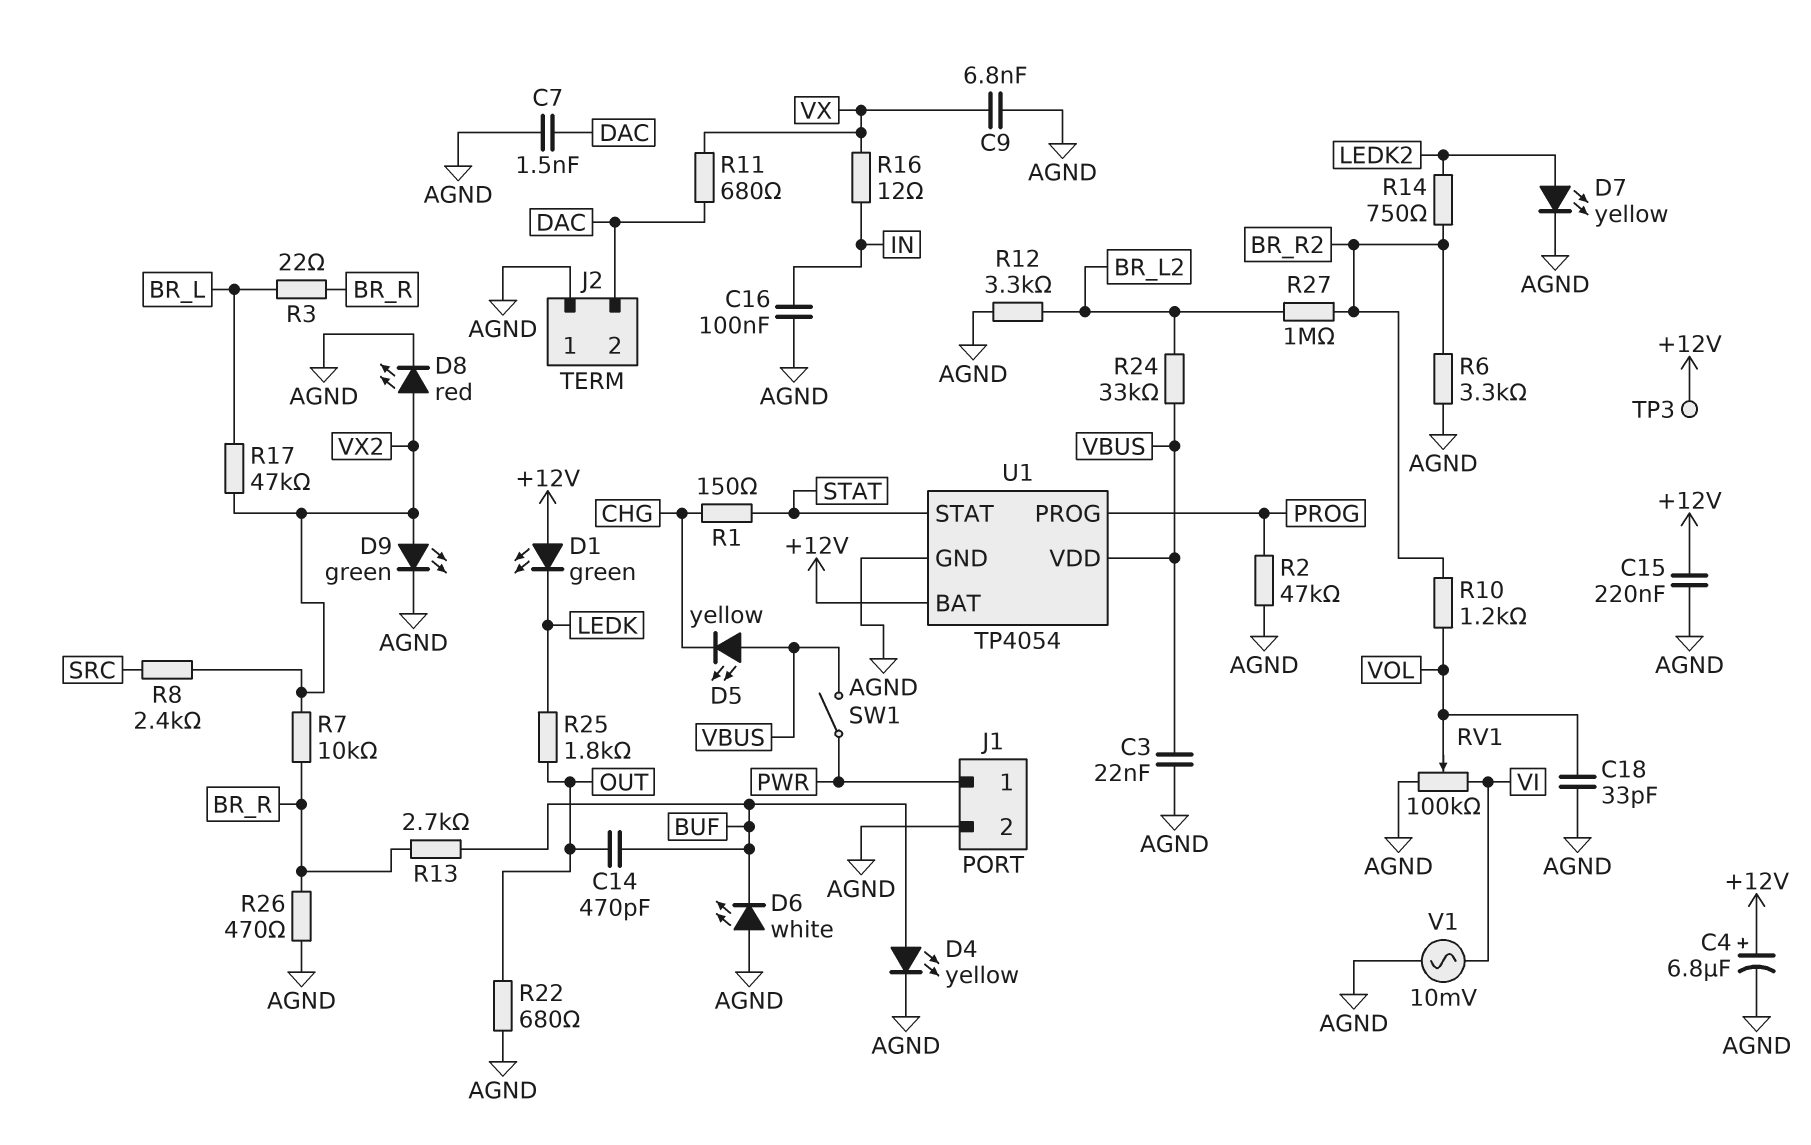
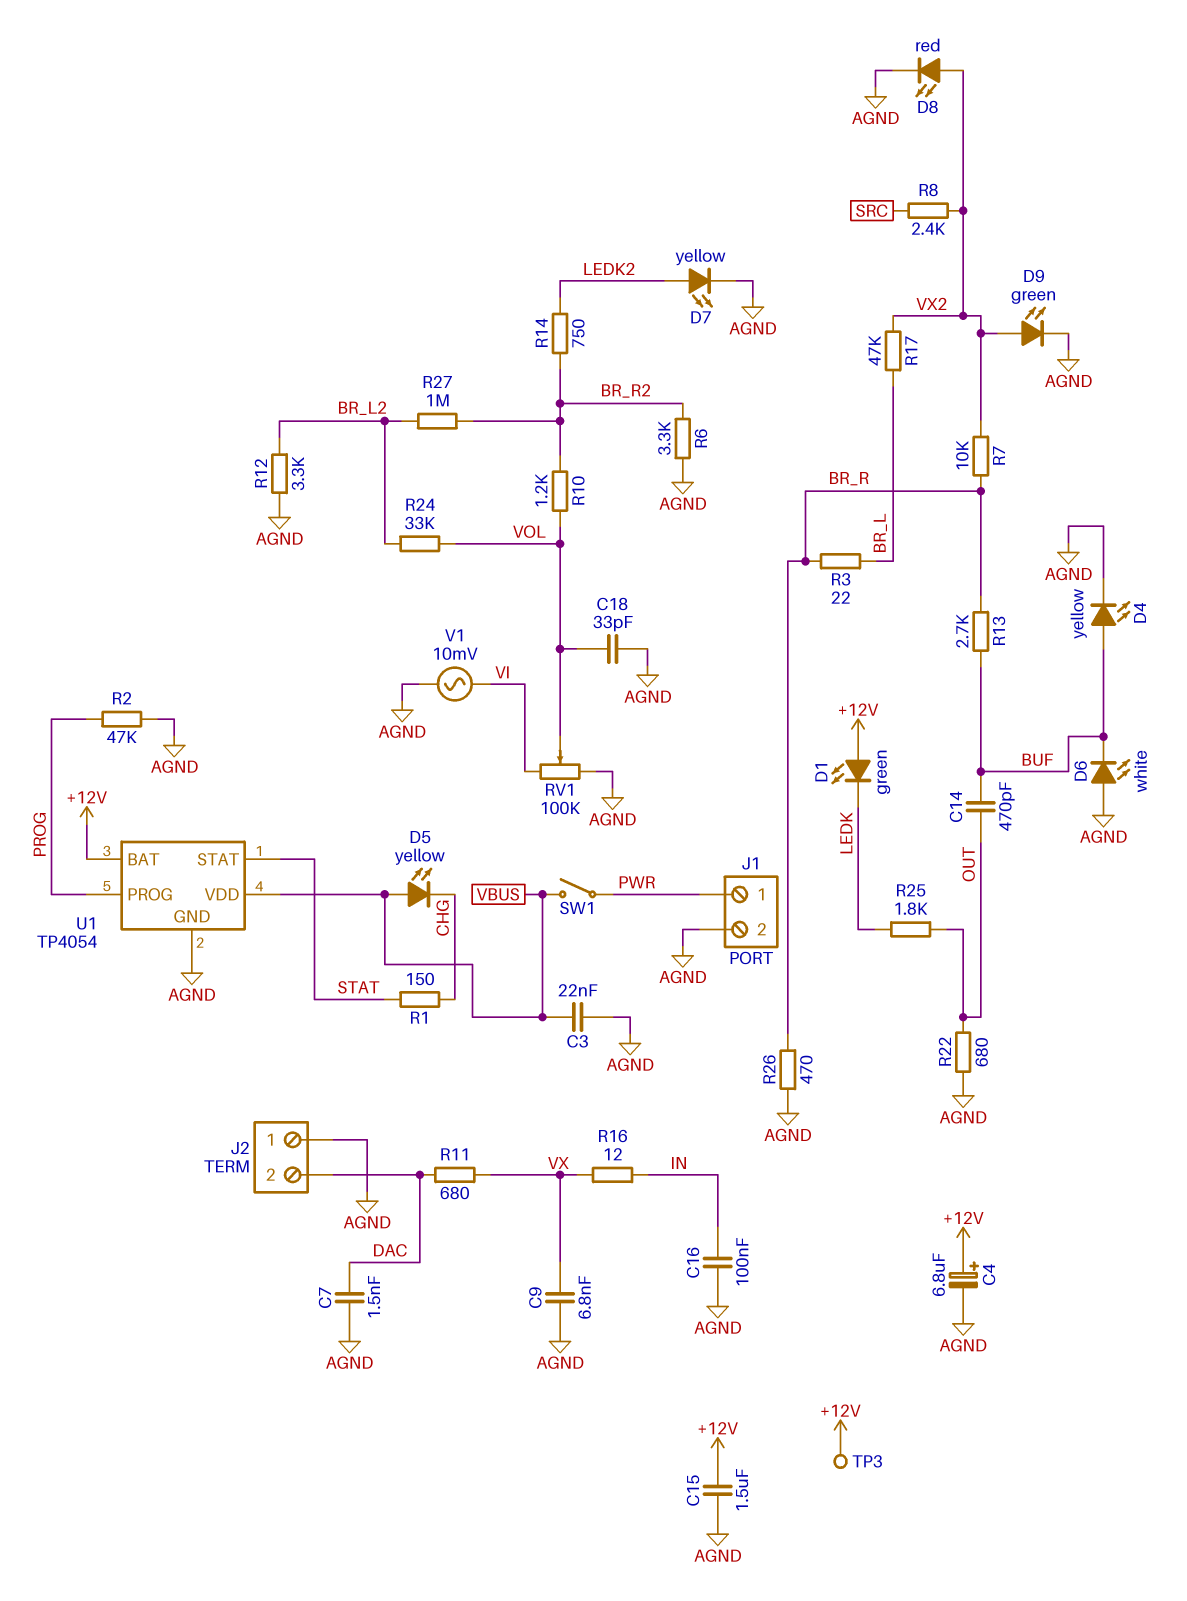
C15: 220nF (+12V, AGND) -> 1.5uF (+12V, AGND)
R24: 33k (BR_L2, VBUS) -> 33k (BR_L2, VOL)

